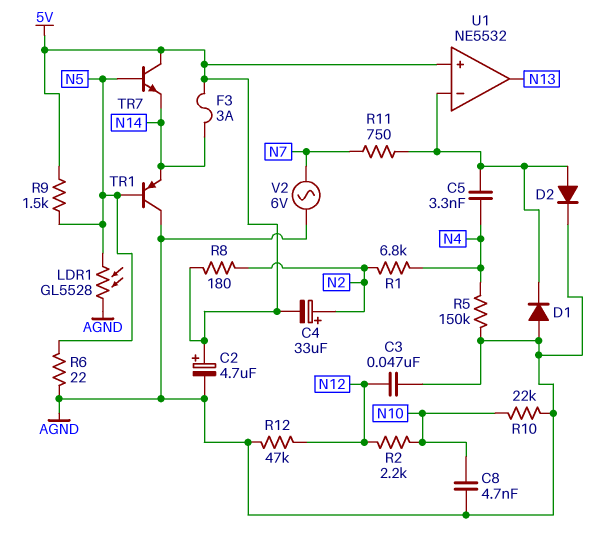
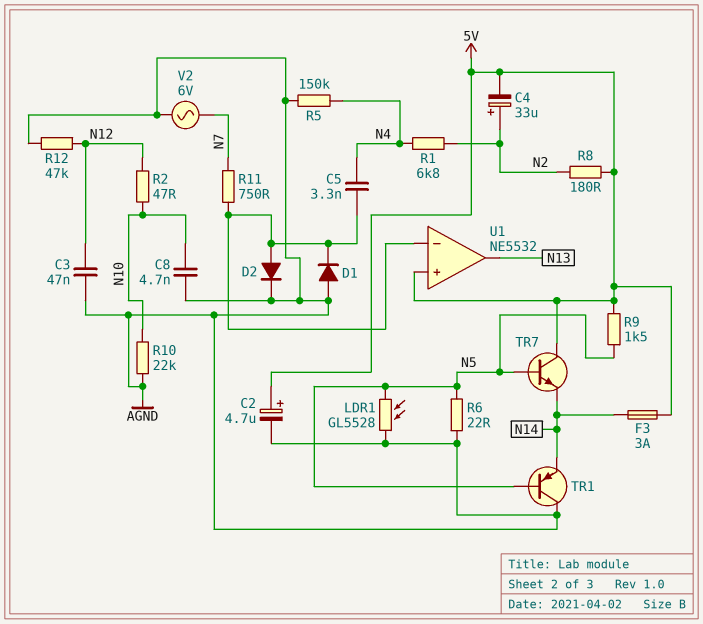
R2: 2.2k (N10, N12) -> 47 (N10, N12)

